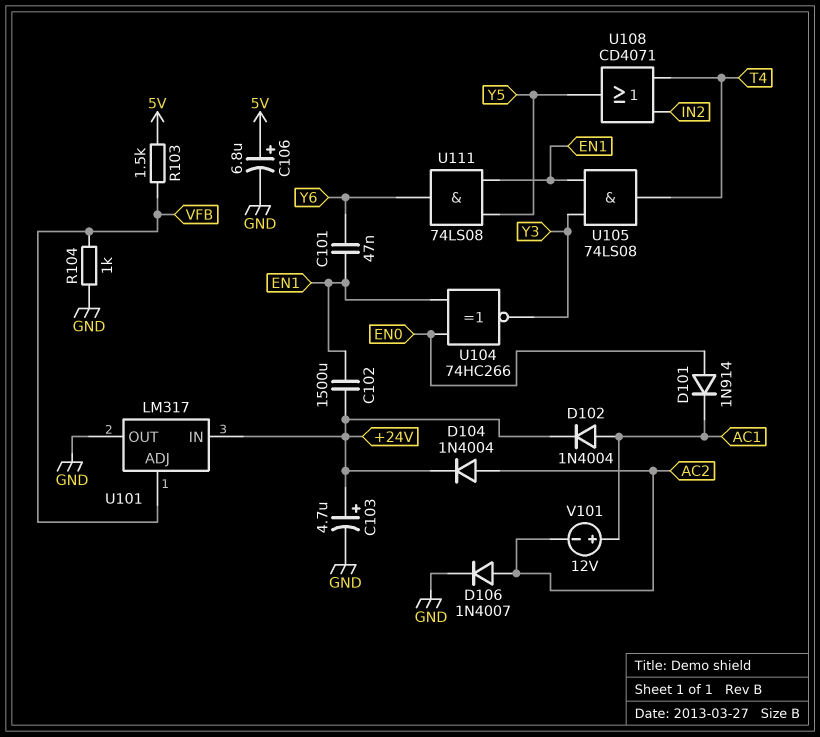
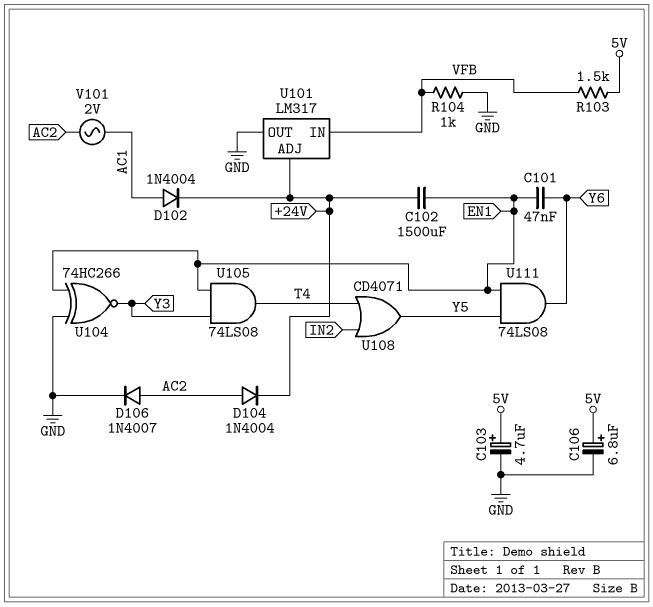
C103: 4.7uF (plus +24V, minus GND) -> 4.7uF (plus 5V, minus GND)
D101: diode 1N914 (A EN0, K AC1) -> none
U101 pin ADJ: VFB -> +24V
U101 pin IN: +24V -> VFB
U104: XNOR 74HC266 (in EN0, in EN1, out Y3) -> XNOR 74HC266 (in EN1, in GND, out Y3)
V101: 12V (plus AC1, minus AC2) -> AC 2V (AC1, AC2)

